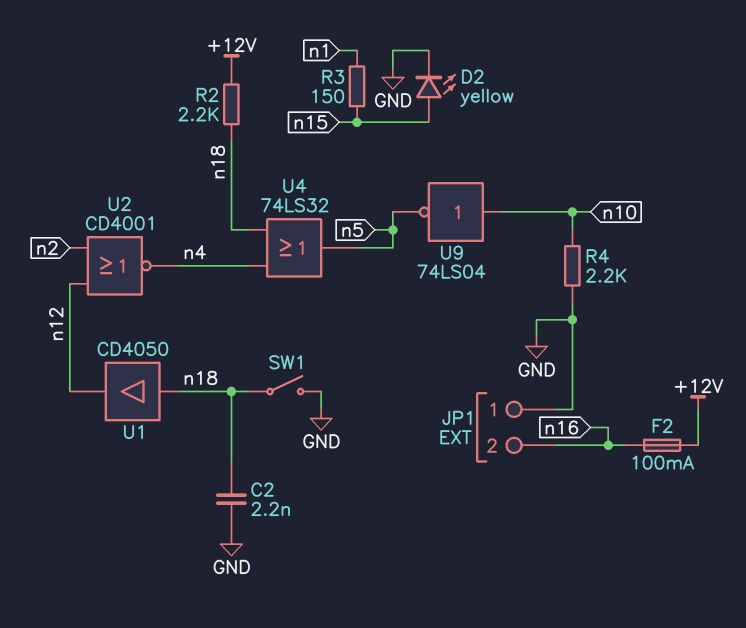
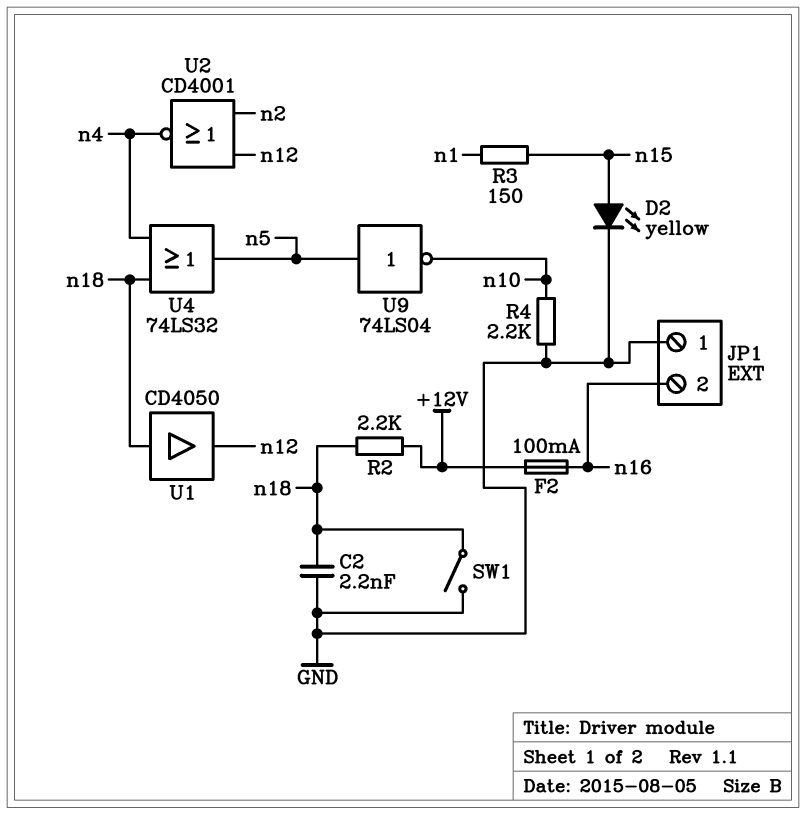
U9: NOT 74LS04 (in n10, out n5) -> NOT 74LS04 (in n5, out n10)

